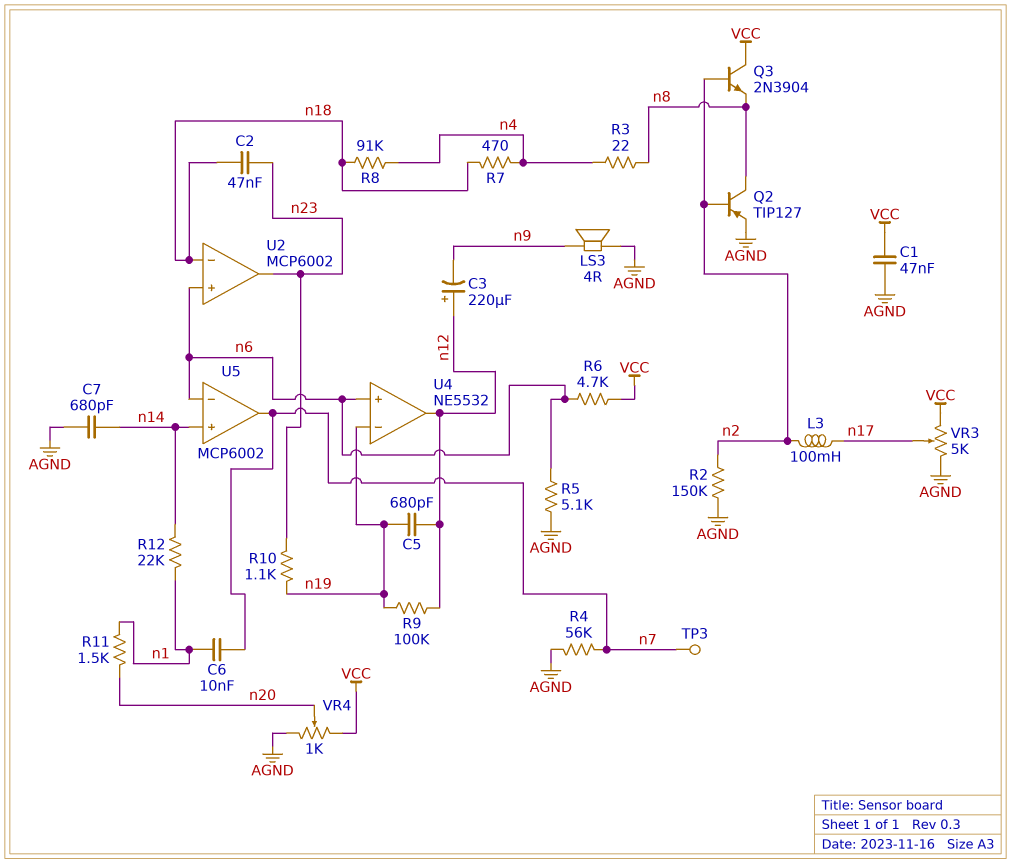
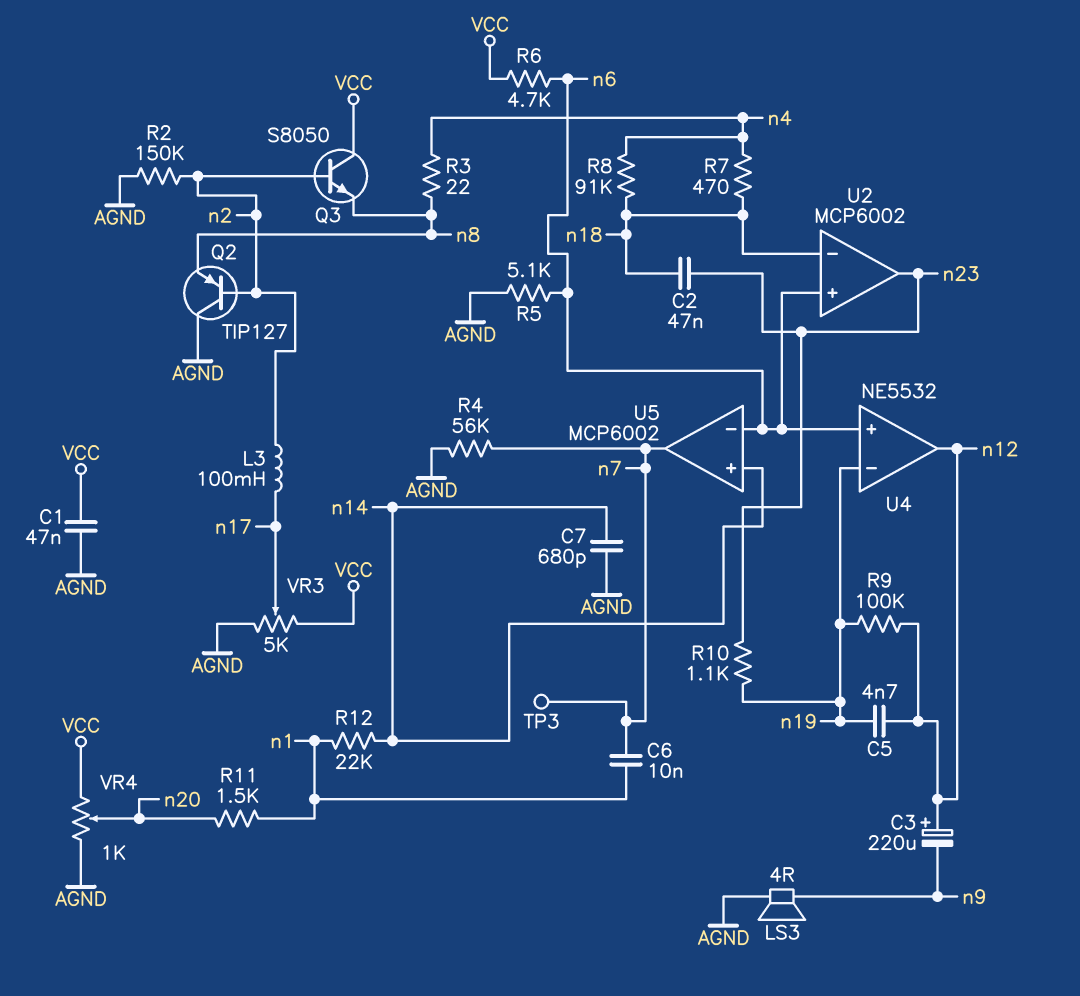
C5: 680pF (n12, n19) -> 4.7nF (n12, n19)
Q2: PNP TIP127 (B n2, C n8, E AGND) -> PNP TIP127 (B n2, C AGND, E n8)
Q3: NPN 2N3904 (B n2, C VCC, E n8) -> NPN S8050 (B n2, C VCC, E n8)

